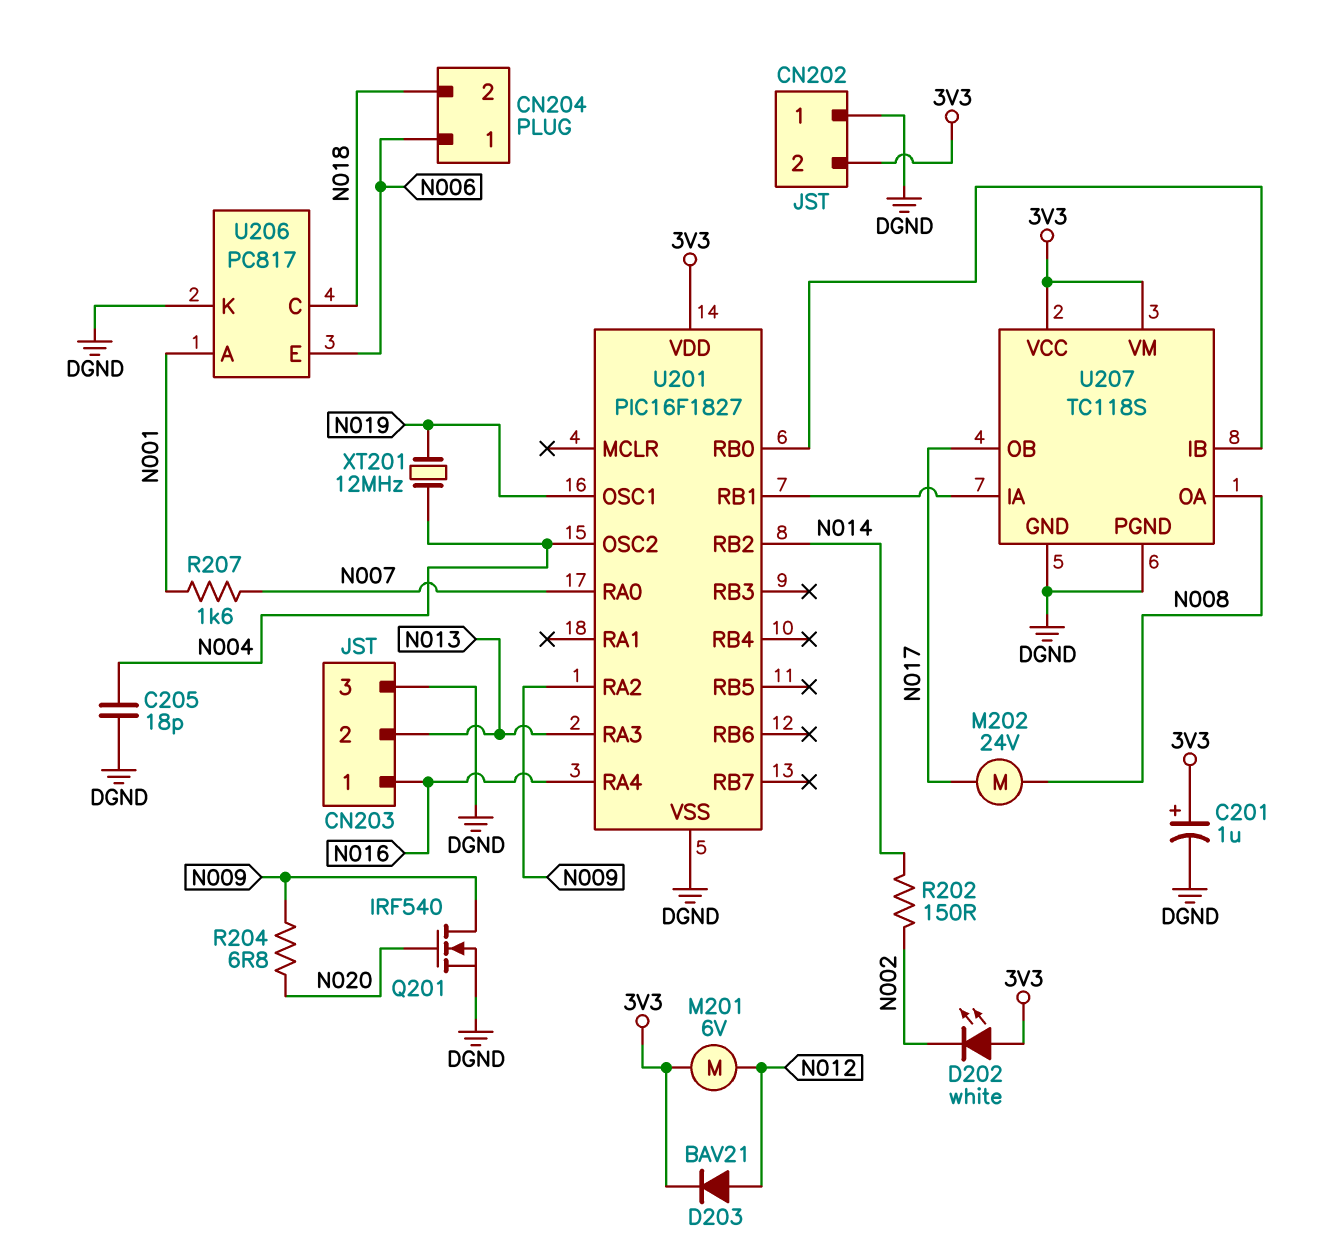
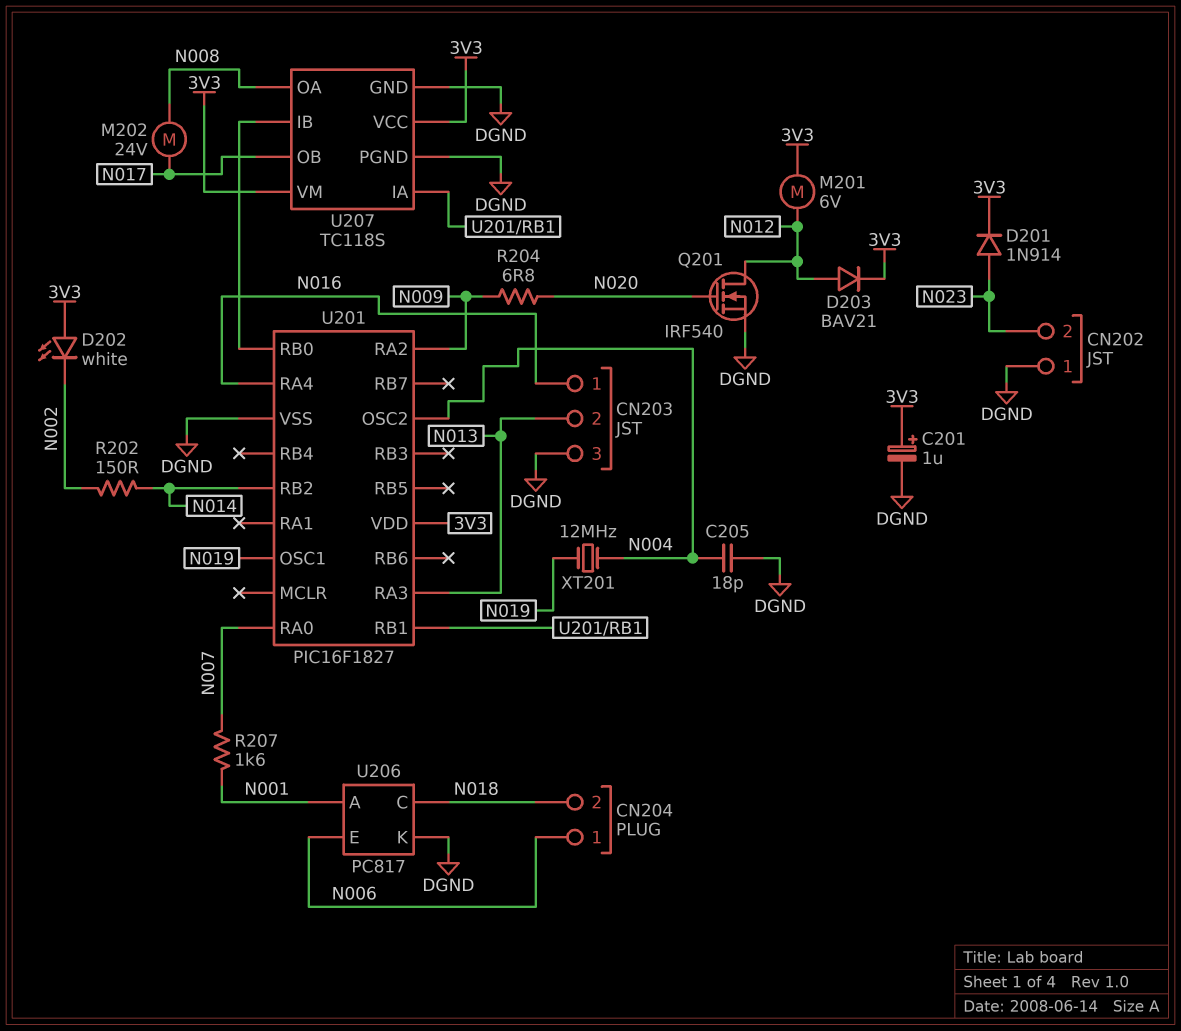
CN202 pin 2: 3V3 -> N023
D201: none -> diode 1N914 (A N023, K 3V3)
Q201: NMOS IRF540 (G N020, D N009, S DGND) -> NMOS IRF540 (G N020, D N012, S DGND)

